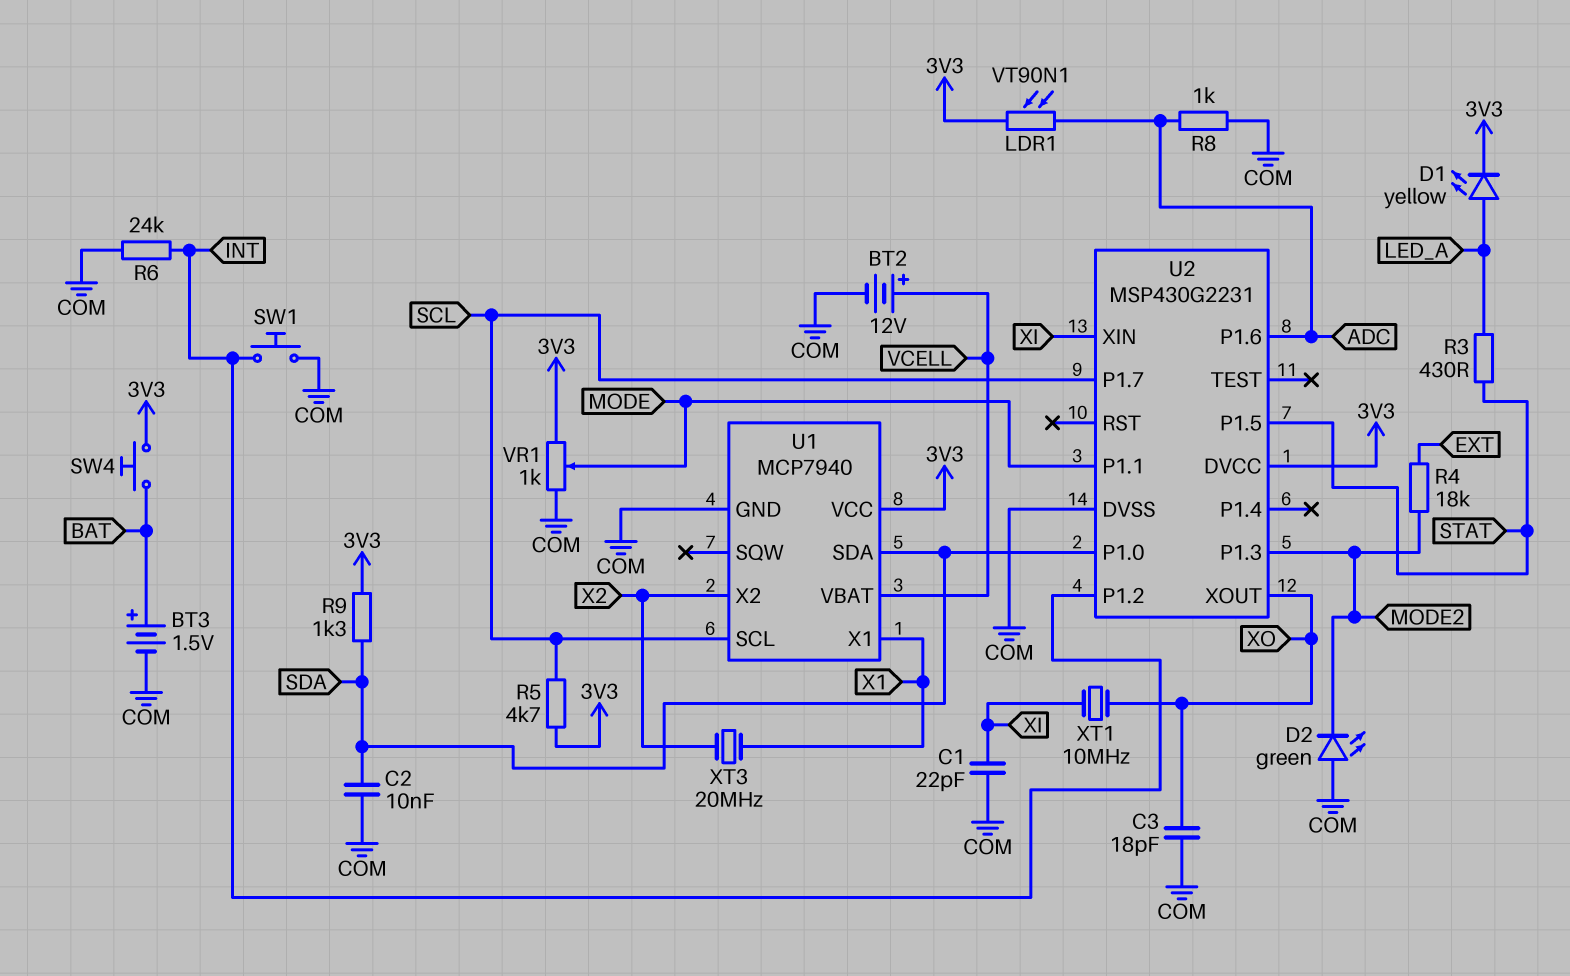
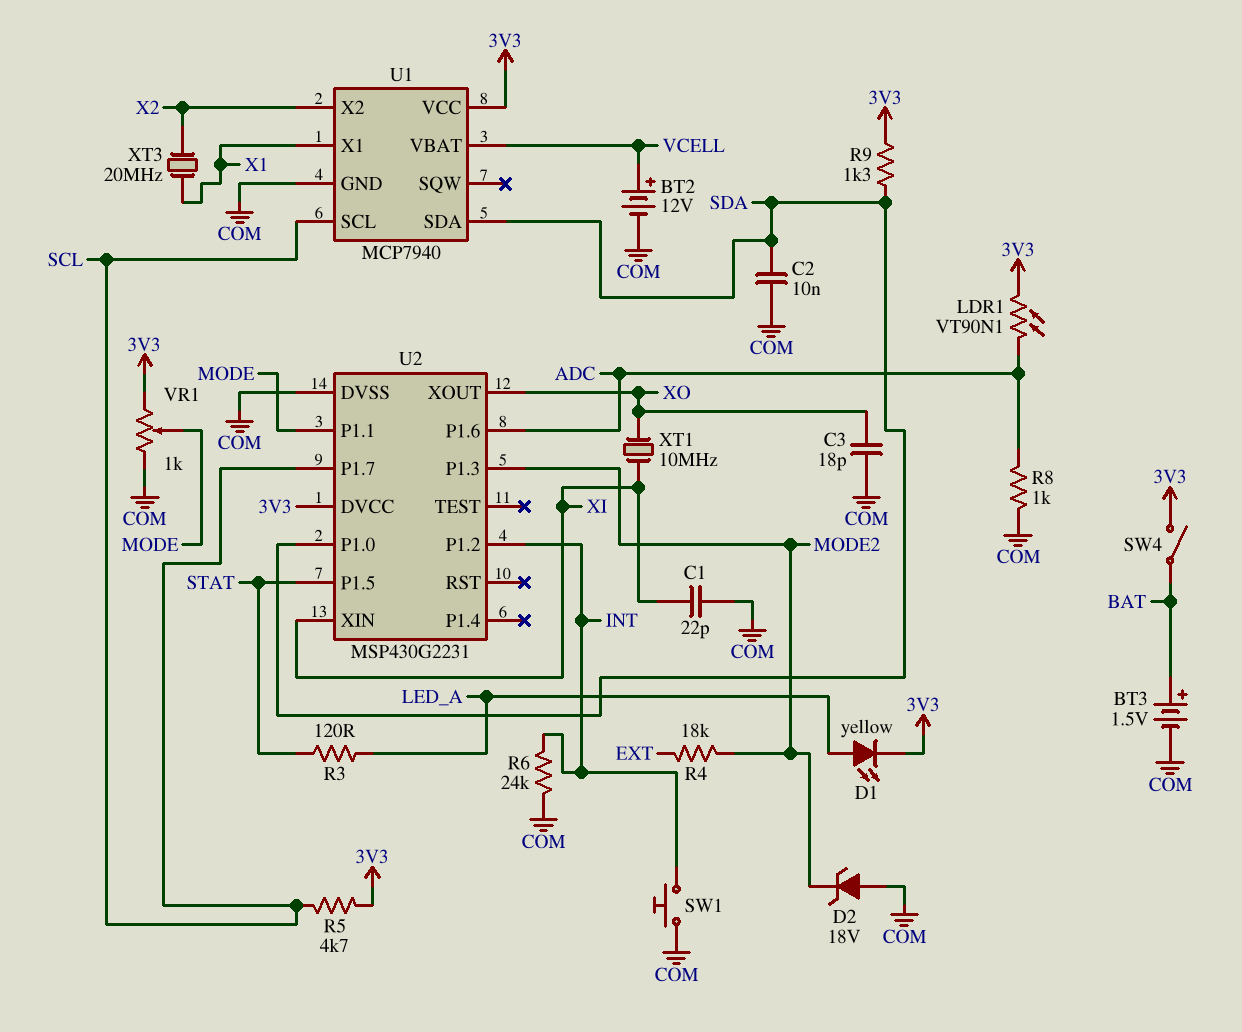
D2: LED green (A COM, K MODE2) -> zener 18V (A COM, K MODE2)
R3: 430 (LED_A, STAT) -> 120 (LED_A, STAT)
SW4: button (3V3, BAT) -> switch (3V3, BAT)

